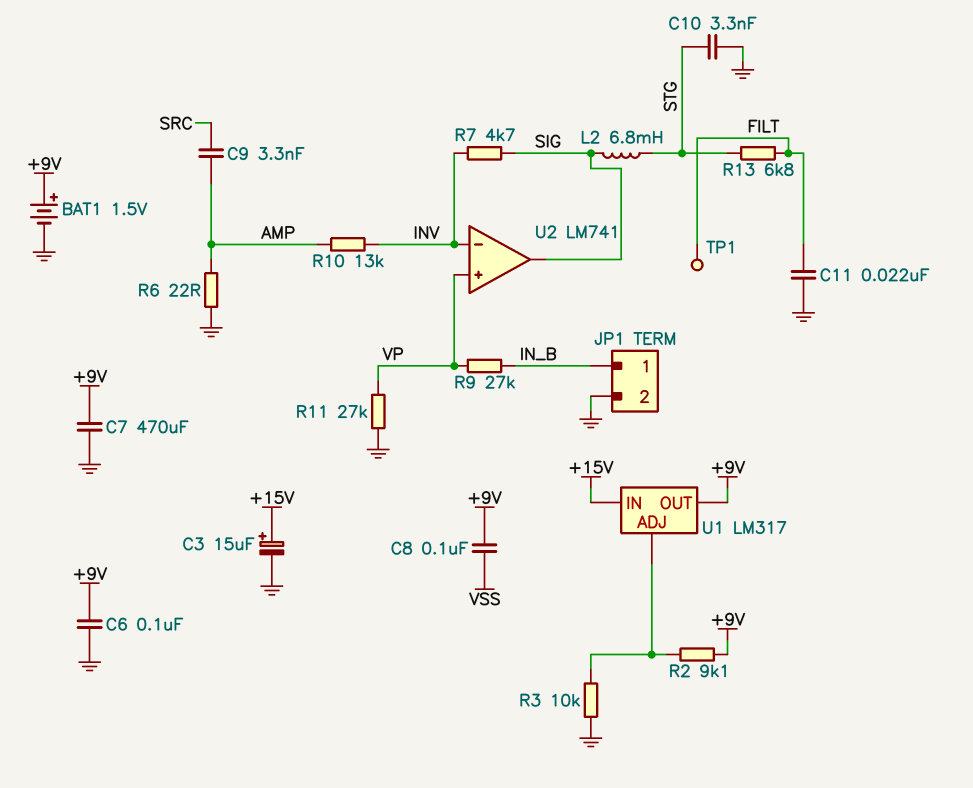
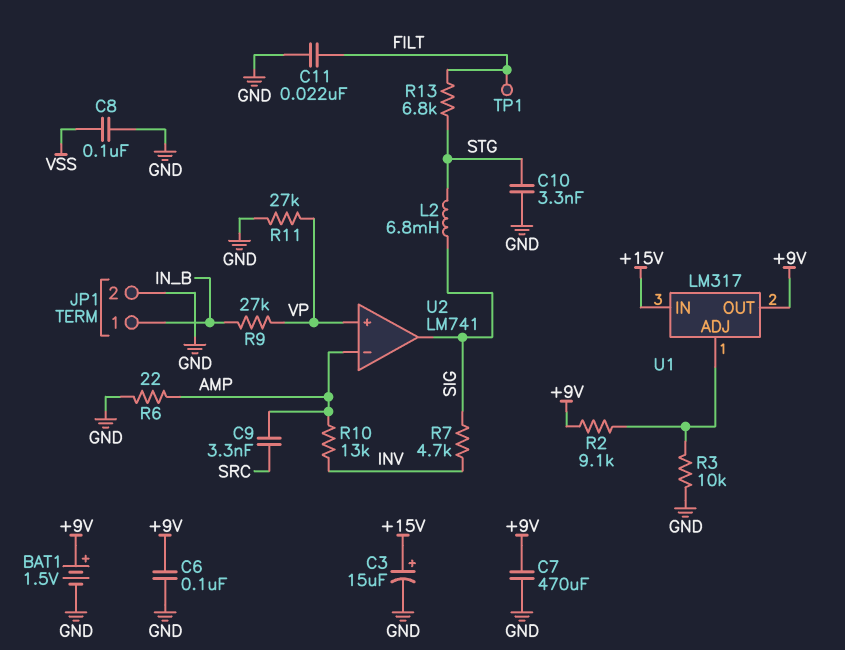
C8: 100nF (+9V, VSS) -> 100nF (GND, VSS)
U2 pin in-: INV -> AMP

